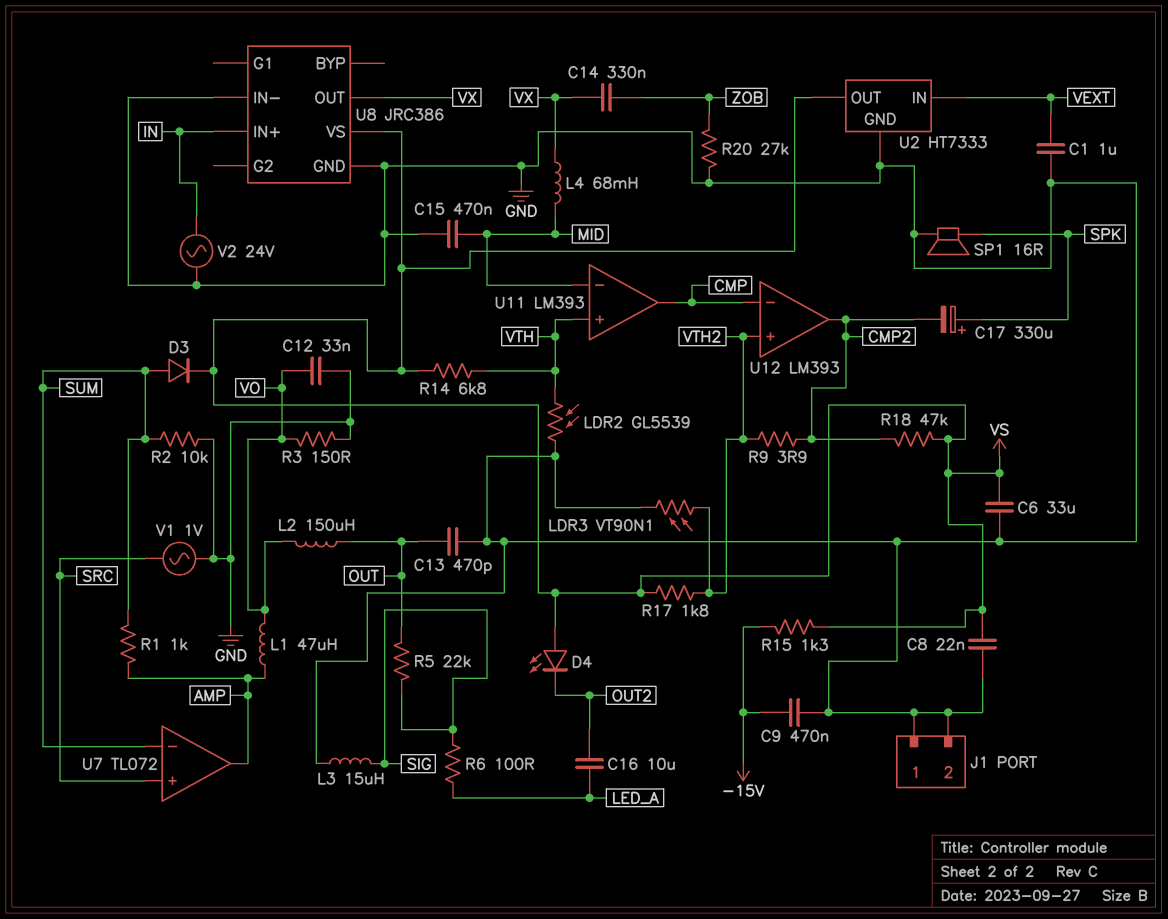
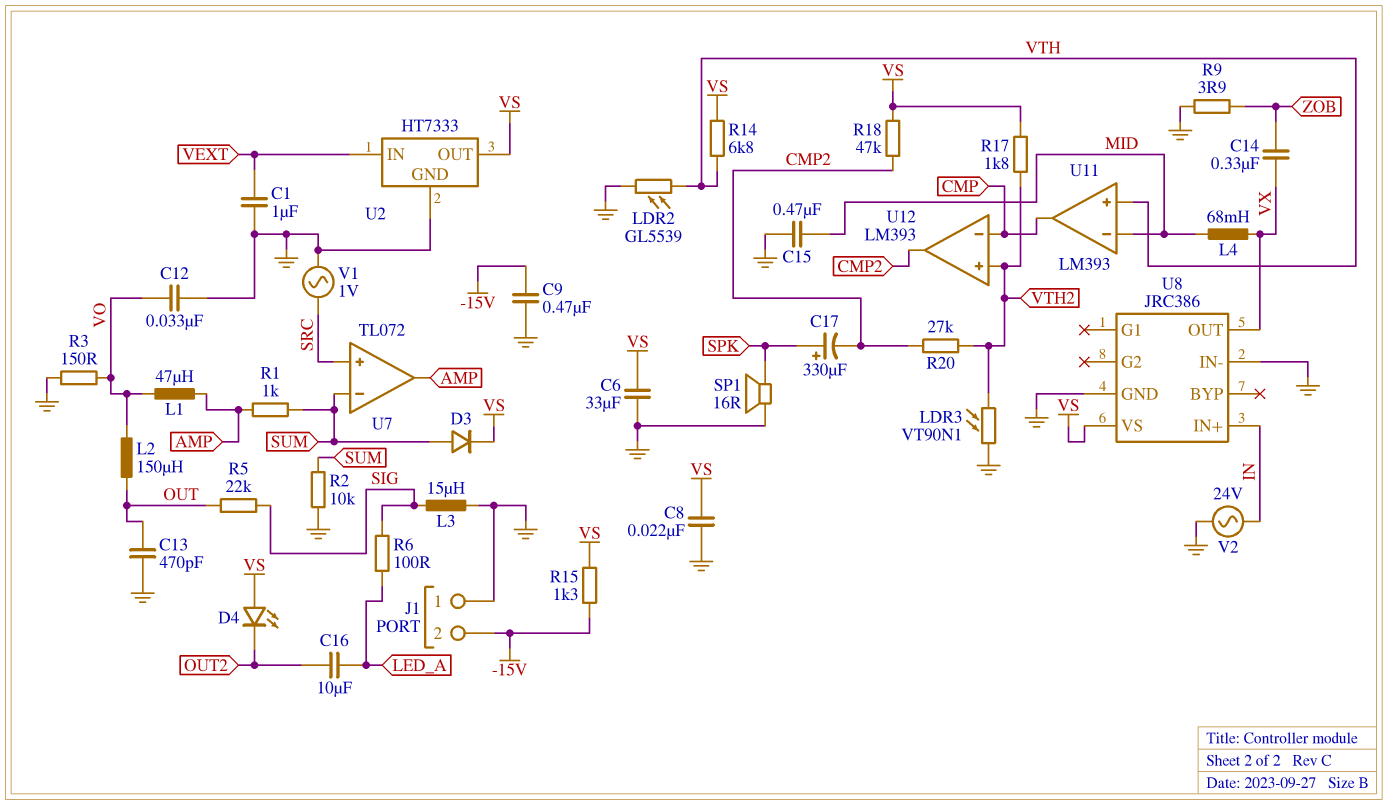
J1 pin 2: GND -> -15V
R9: 3.9 (CMP2, VTH2) -> 3.9 (GND, ZOB)
R20: 27k (GND, ZOB) -> 27k (CMP2, VTH2)

